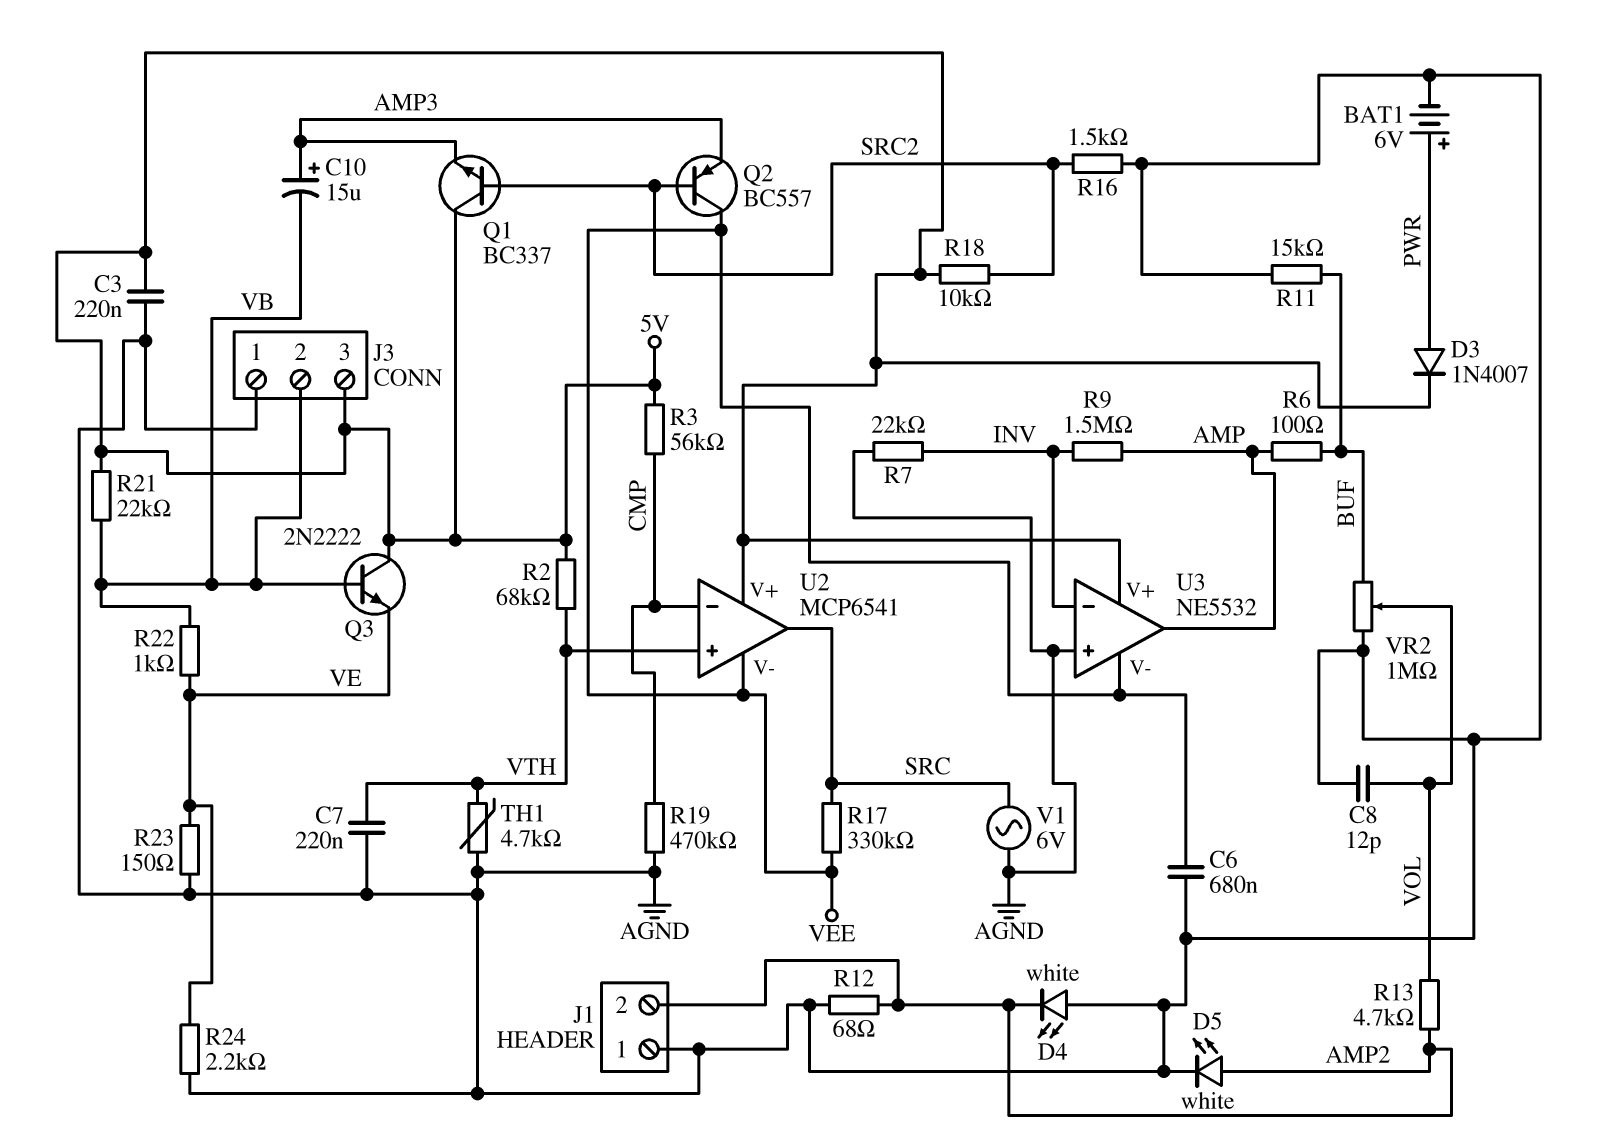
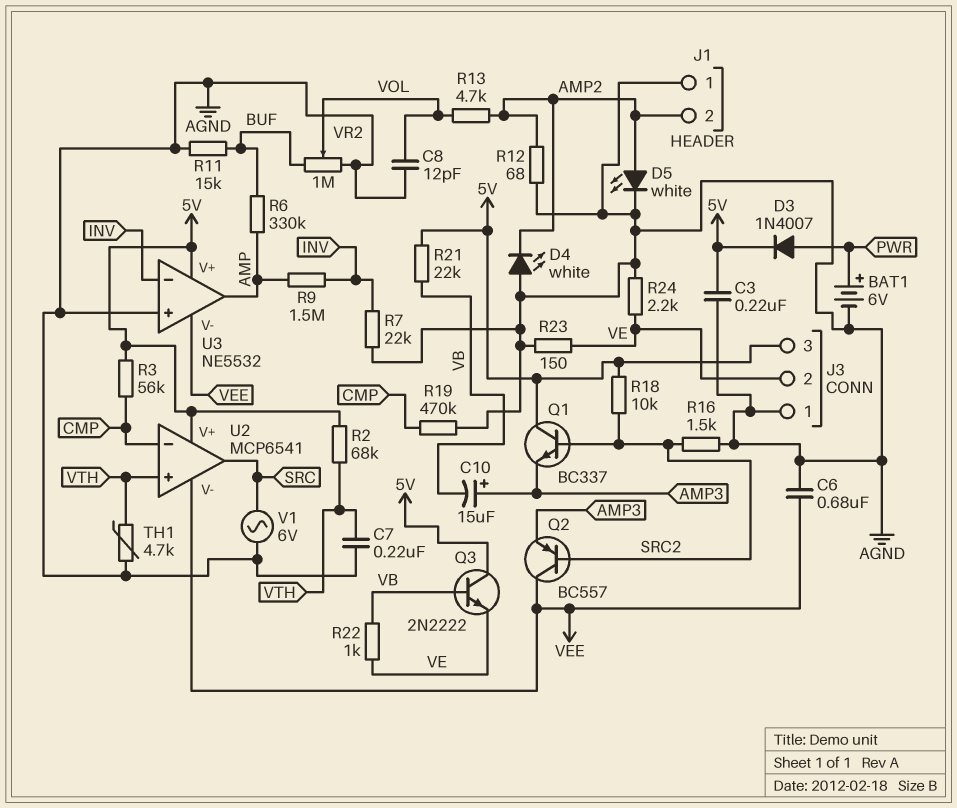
J3 pin 2: VB -> VE
R6: 100 (AMP, BUF) -> 330k (AMP, BUF)
R17: 330k (SRC, VEE) -> none

